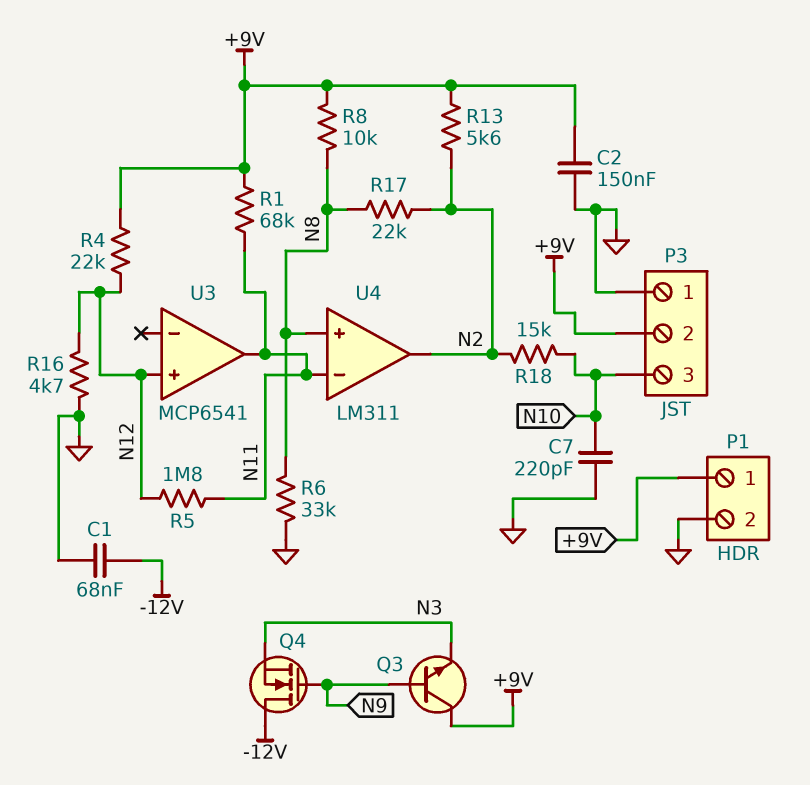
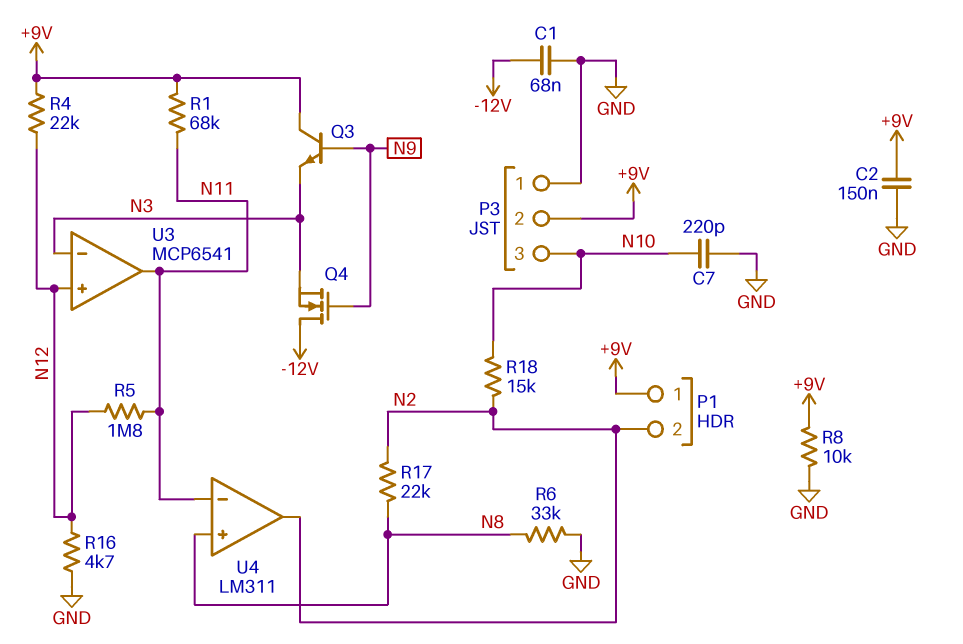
P1 pin 2: GND -> N2
R8: 10k (+9V, N8) -> 10k (+9V, GND)
R13: 5.6k (+9V, N2) -> none
U3 pin in-: none -> N3

